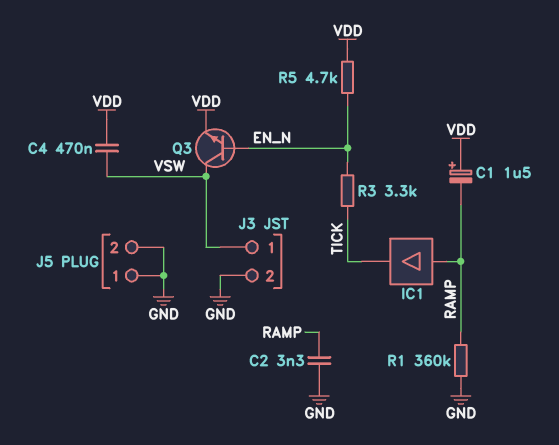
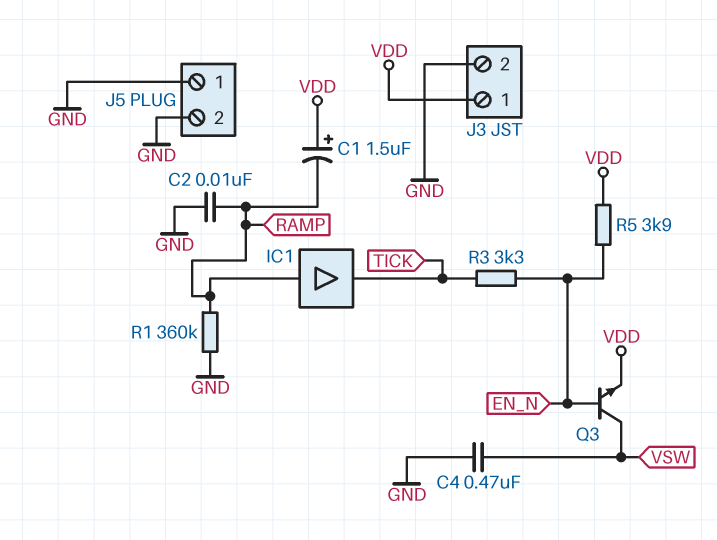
C2: 3.3nF (GND, RAMP) -> 10nF (GND, RAMP)
C4: 470nF (VDD, VSW) -> 470nF (GND, VSW)
J3 pin 1: VSW -> VDD
R5: 4.7k (EN_N, VDD) -> 3.9k (EN_N, VDD)

